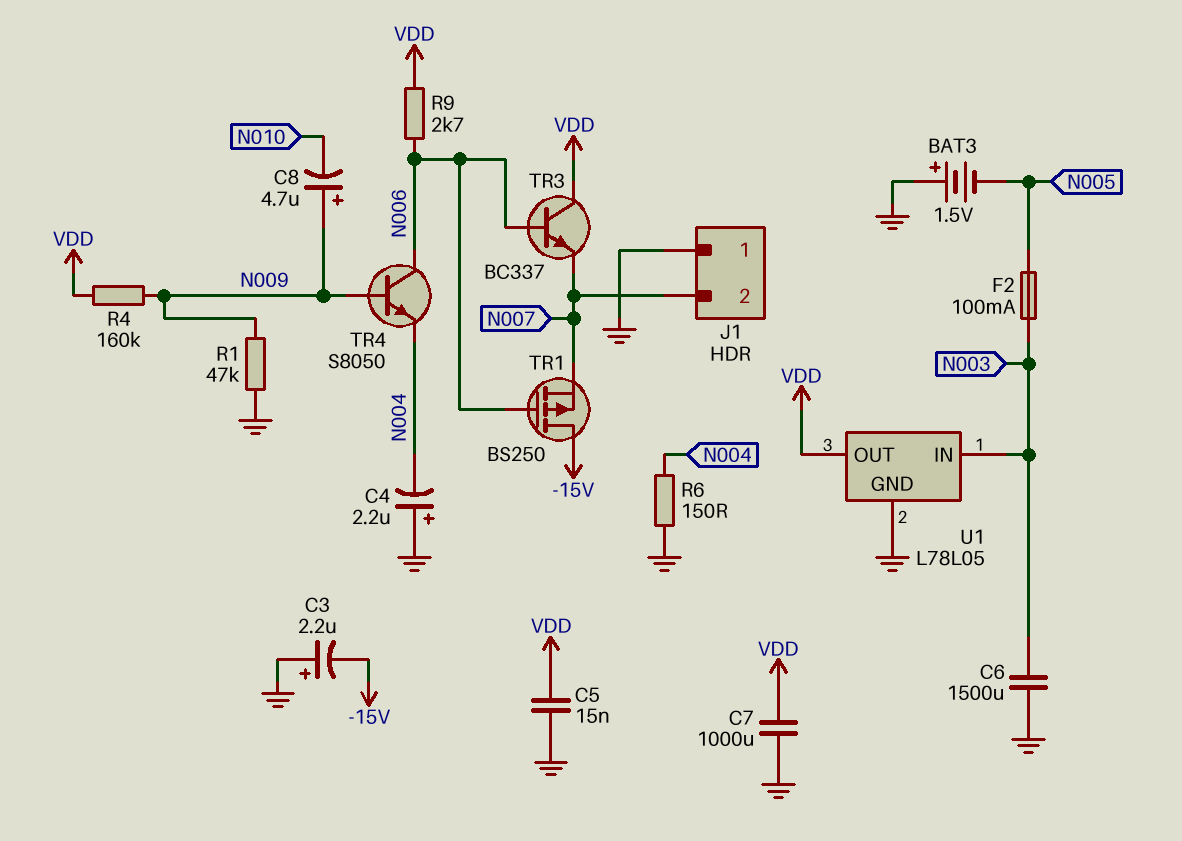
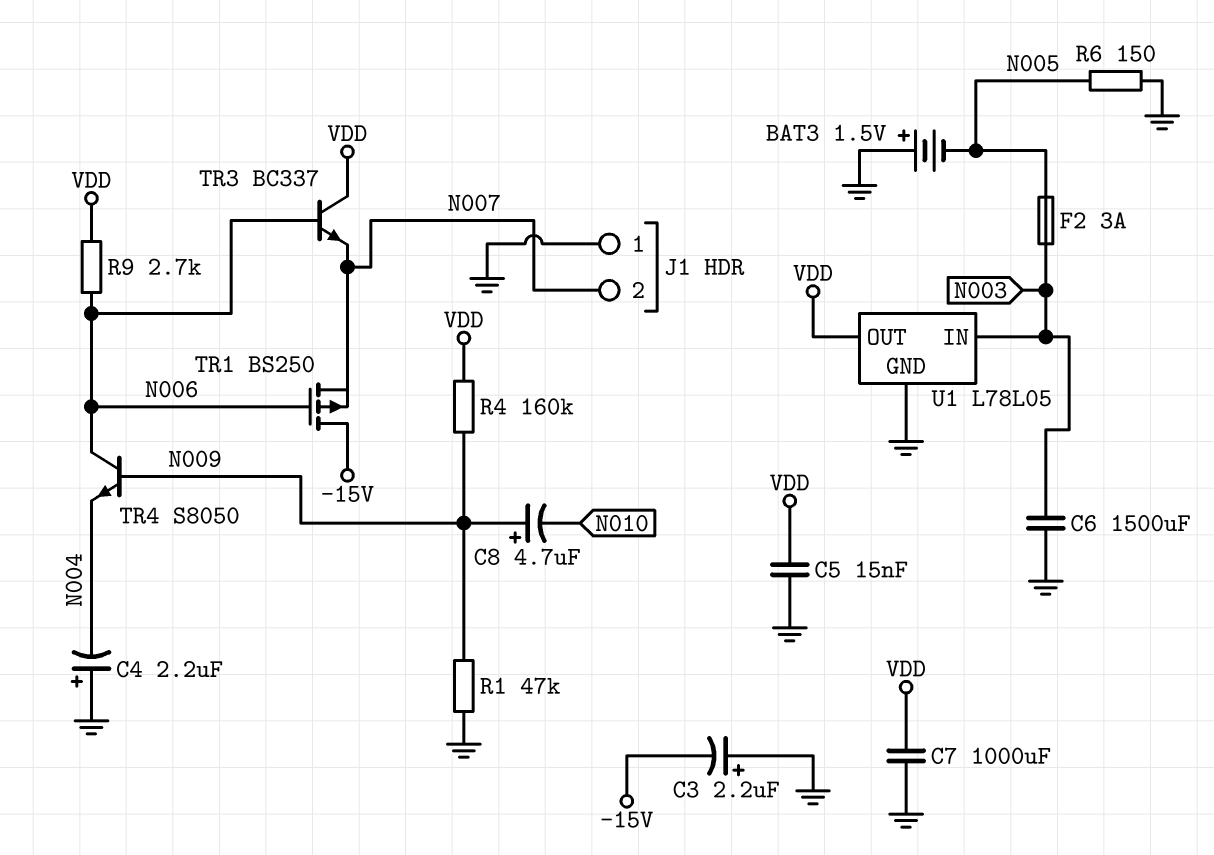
F2: 100mA (N003, N005) -> 3A (N003, N005)
R6: 150 (GND, N004) -> 150 (GND, N005)

